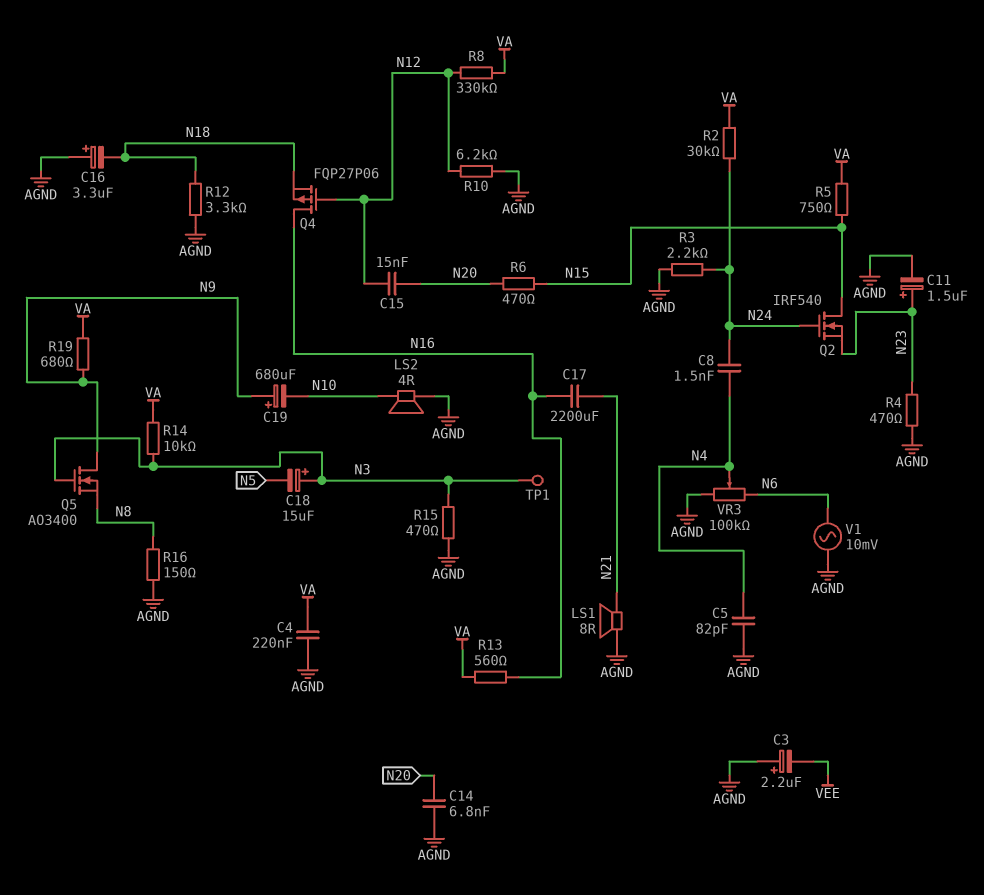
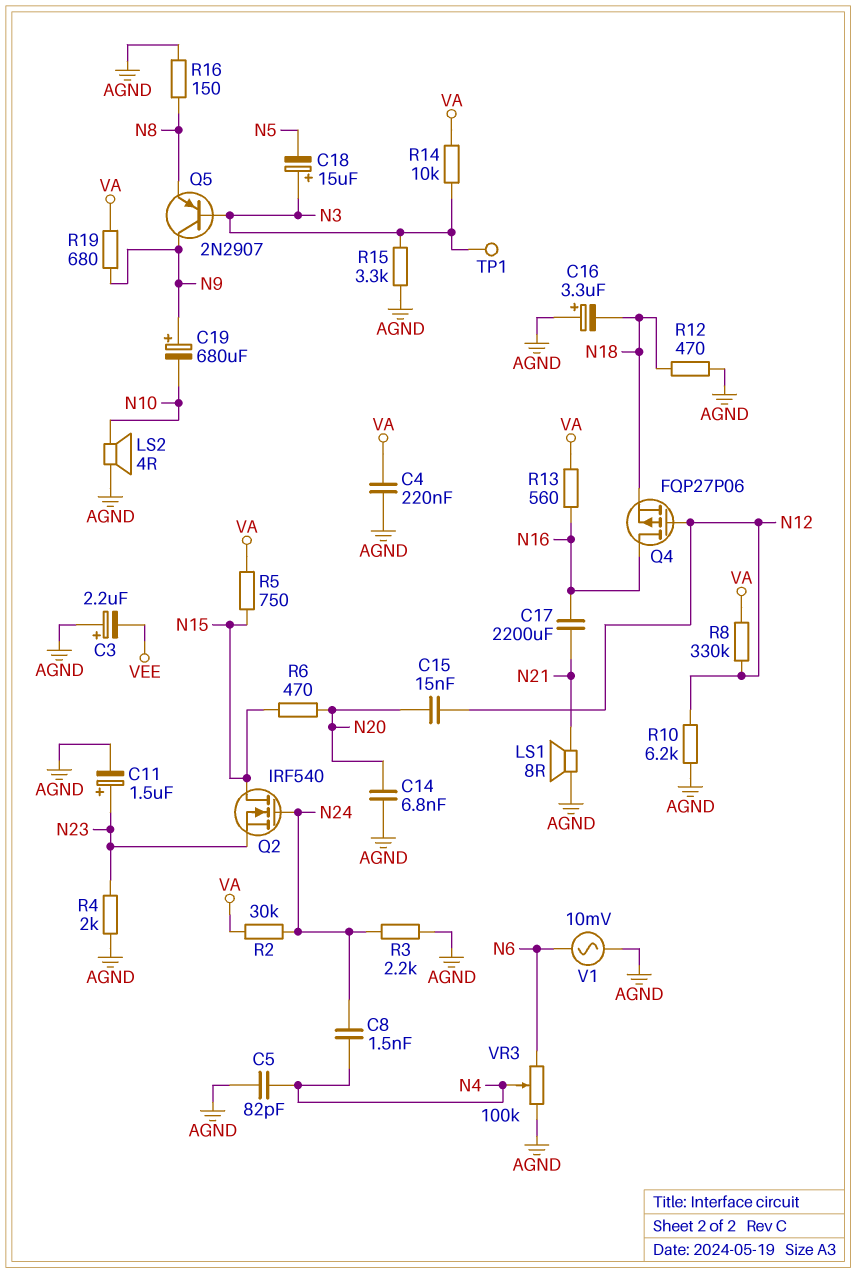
Q5: NMOS AO3400 (G N3, D N9, S N8) -> PNP 2N2907 (B N3, C N9, E N8)
R4: 470 (AGND, N23) -> 2k (AGND, N23)
R12: 3.3k (AGND, N18) -> 470 (AGND, N18)
R15: 470 (AGND, N3) -> 3.3k (AGND, N3)

